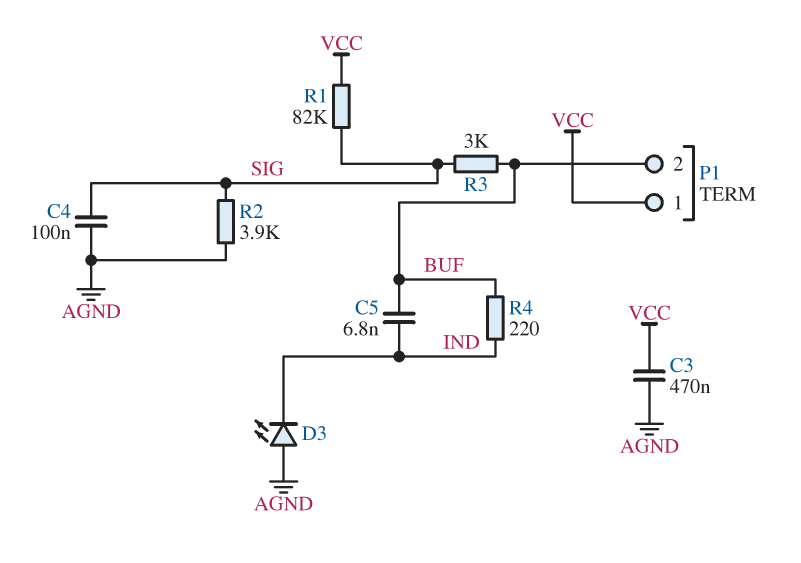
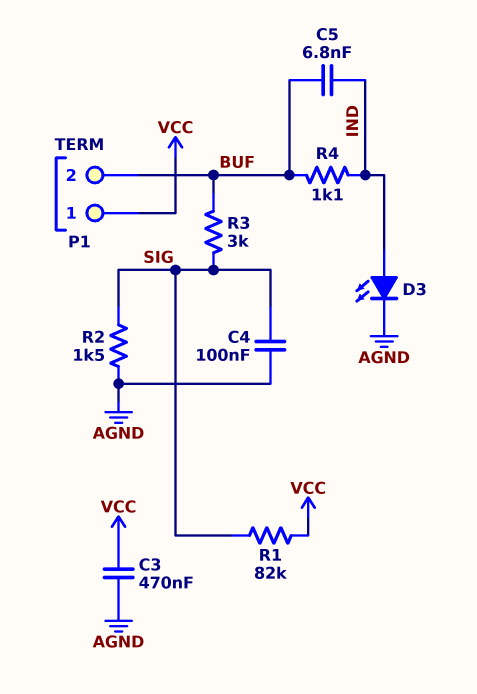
D3: LED (A AGND, K IND) -> LED (A IND, K AGND)
R2: 3.9k (AGND, SIG) -> 1.5k (AGND, SIG)
R4: 220 (BUF, IND) -> 1.1k (BUF, IND)

